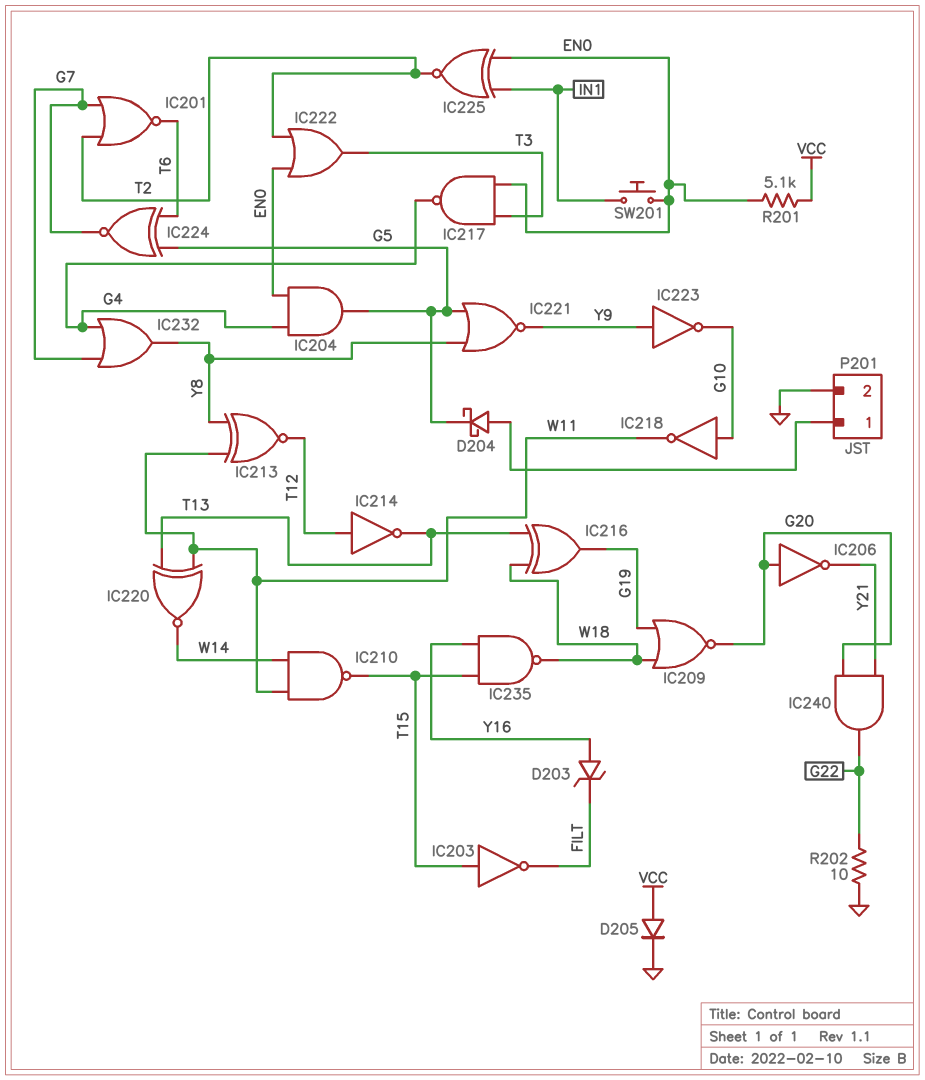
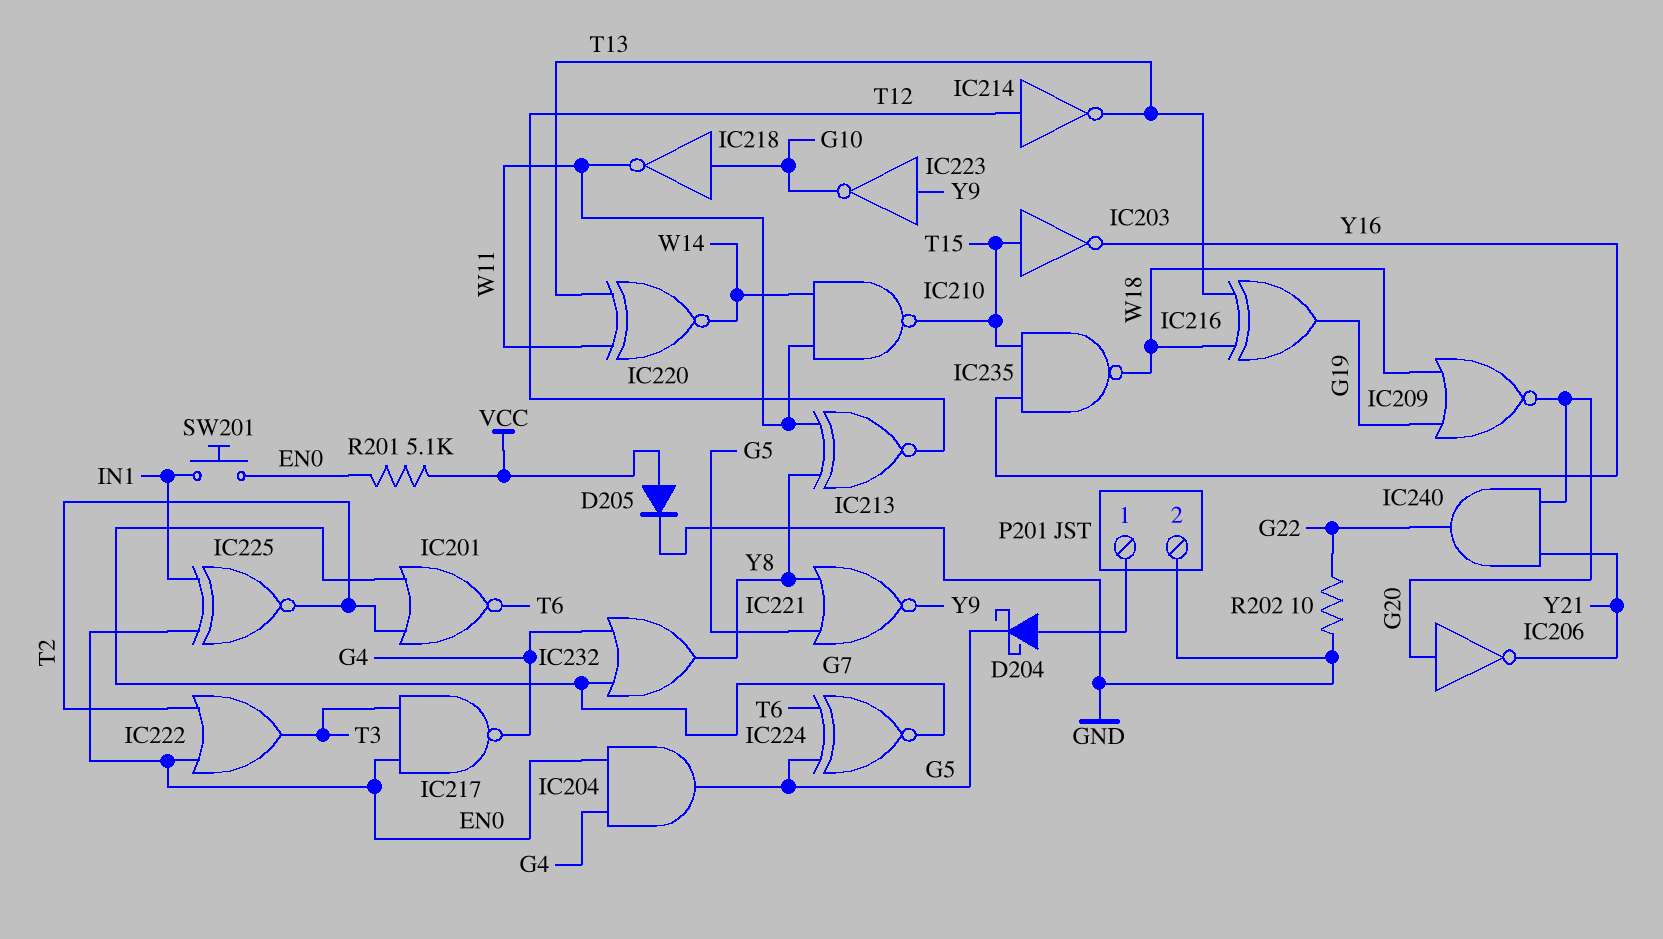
D203: zener (A Y16, K FILT) -> none
IC203: NOT (in T15, out FILT) -> NOT (in T15, out Y16)

